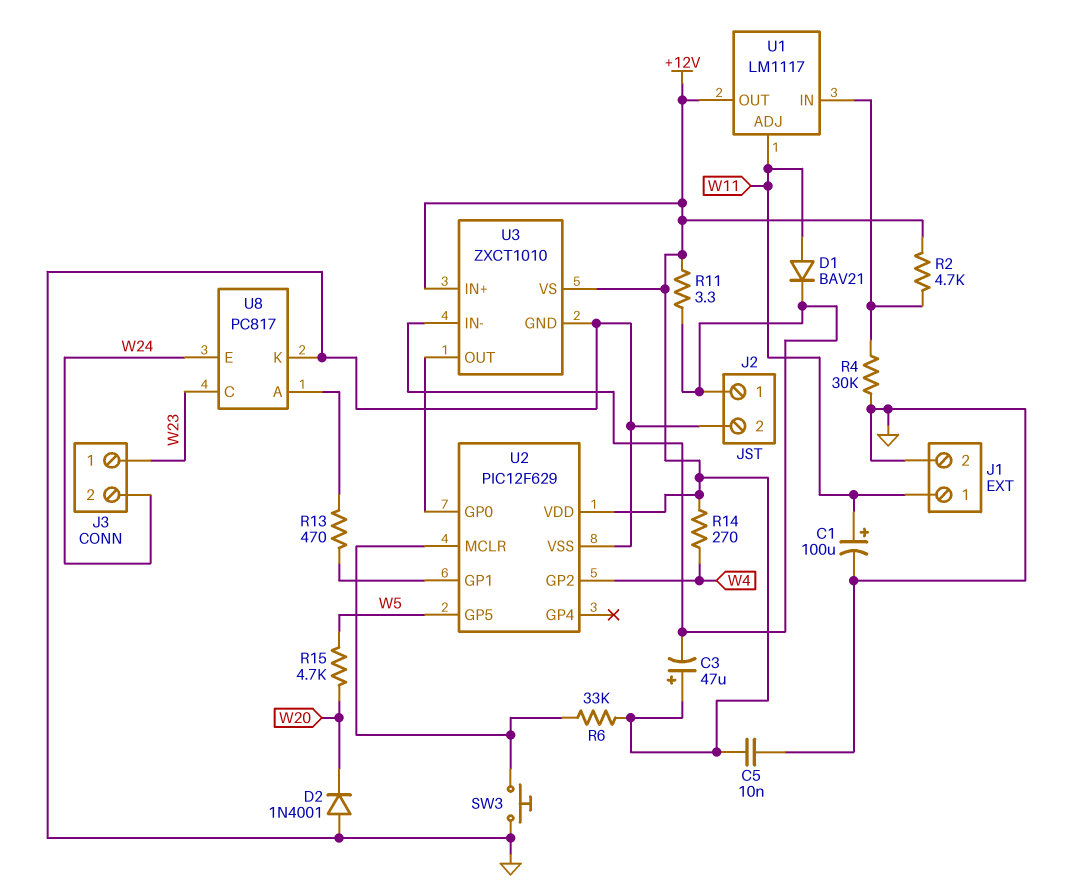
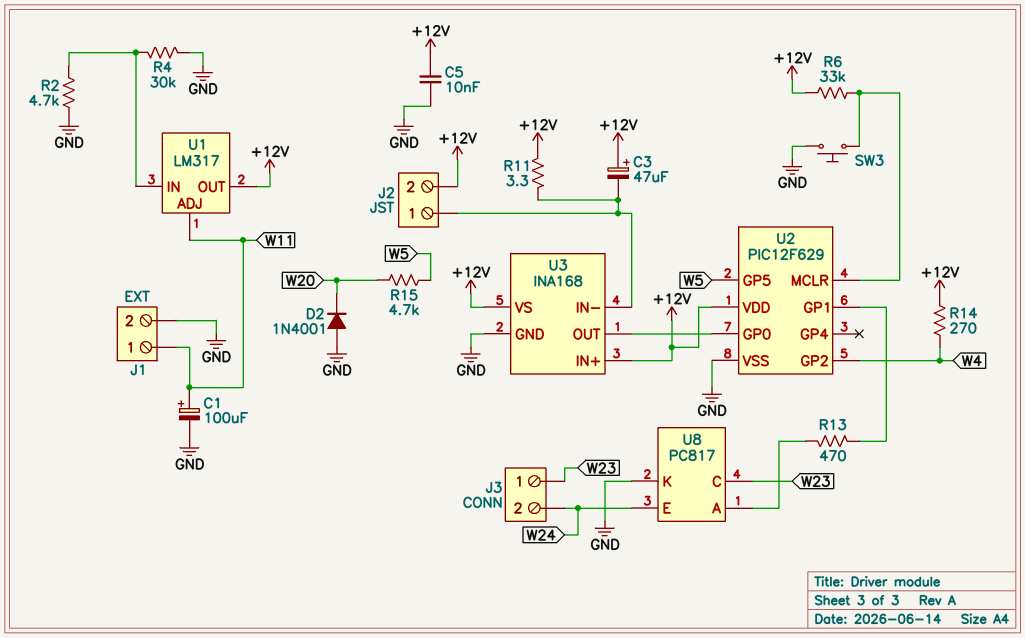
D1: diode BAV21 (A W11, K J2/1) -> none
J2 pin 2: GND -> +12V
R2: 4.7k (+12V, U1/IN) -> 4.7k (GND, U1/IN)
U1: LM1117 -> LM317
U3: ZXCT1010 -> INA168

